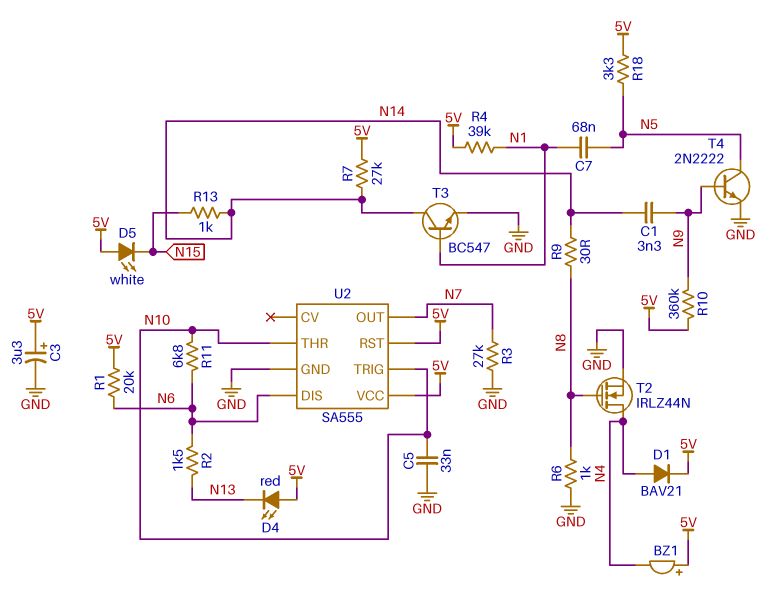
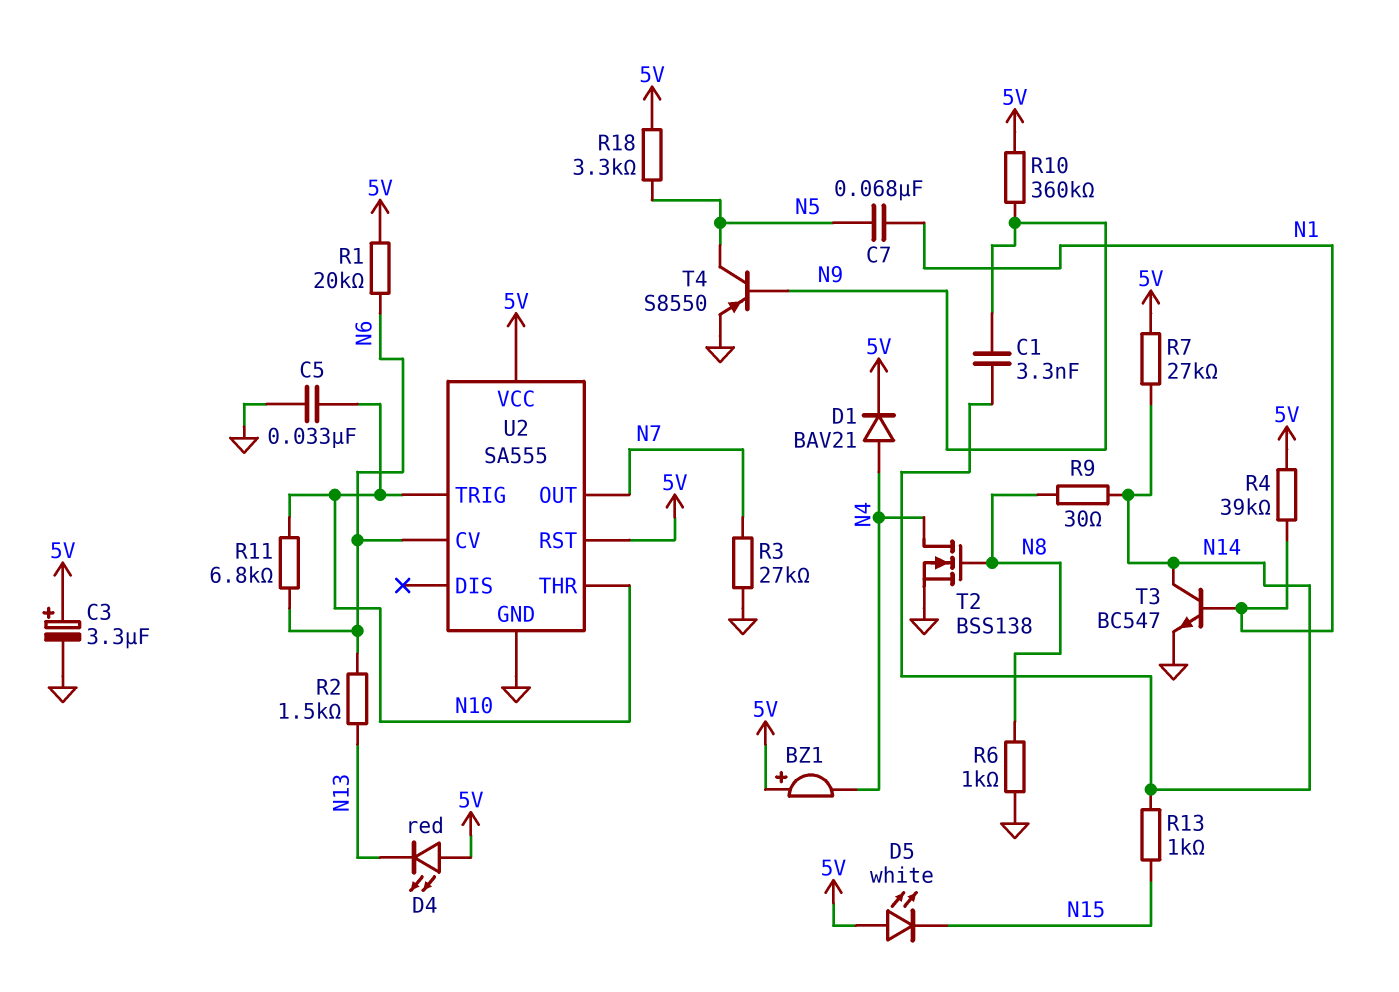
T2: NMOS IRLZ44N (G N8, D N4, S GND) -> NMOS BSS138 (G N8, D N4, S GND)
T4: NPN 2N2222 (B N9, C N5, E GND) -> PNP S8550 (B N9, C N5, E GND)
U2 pin CV: none -> N6
U2 pin DIS: N6 -> none

